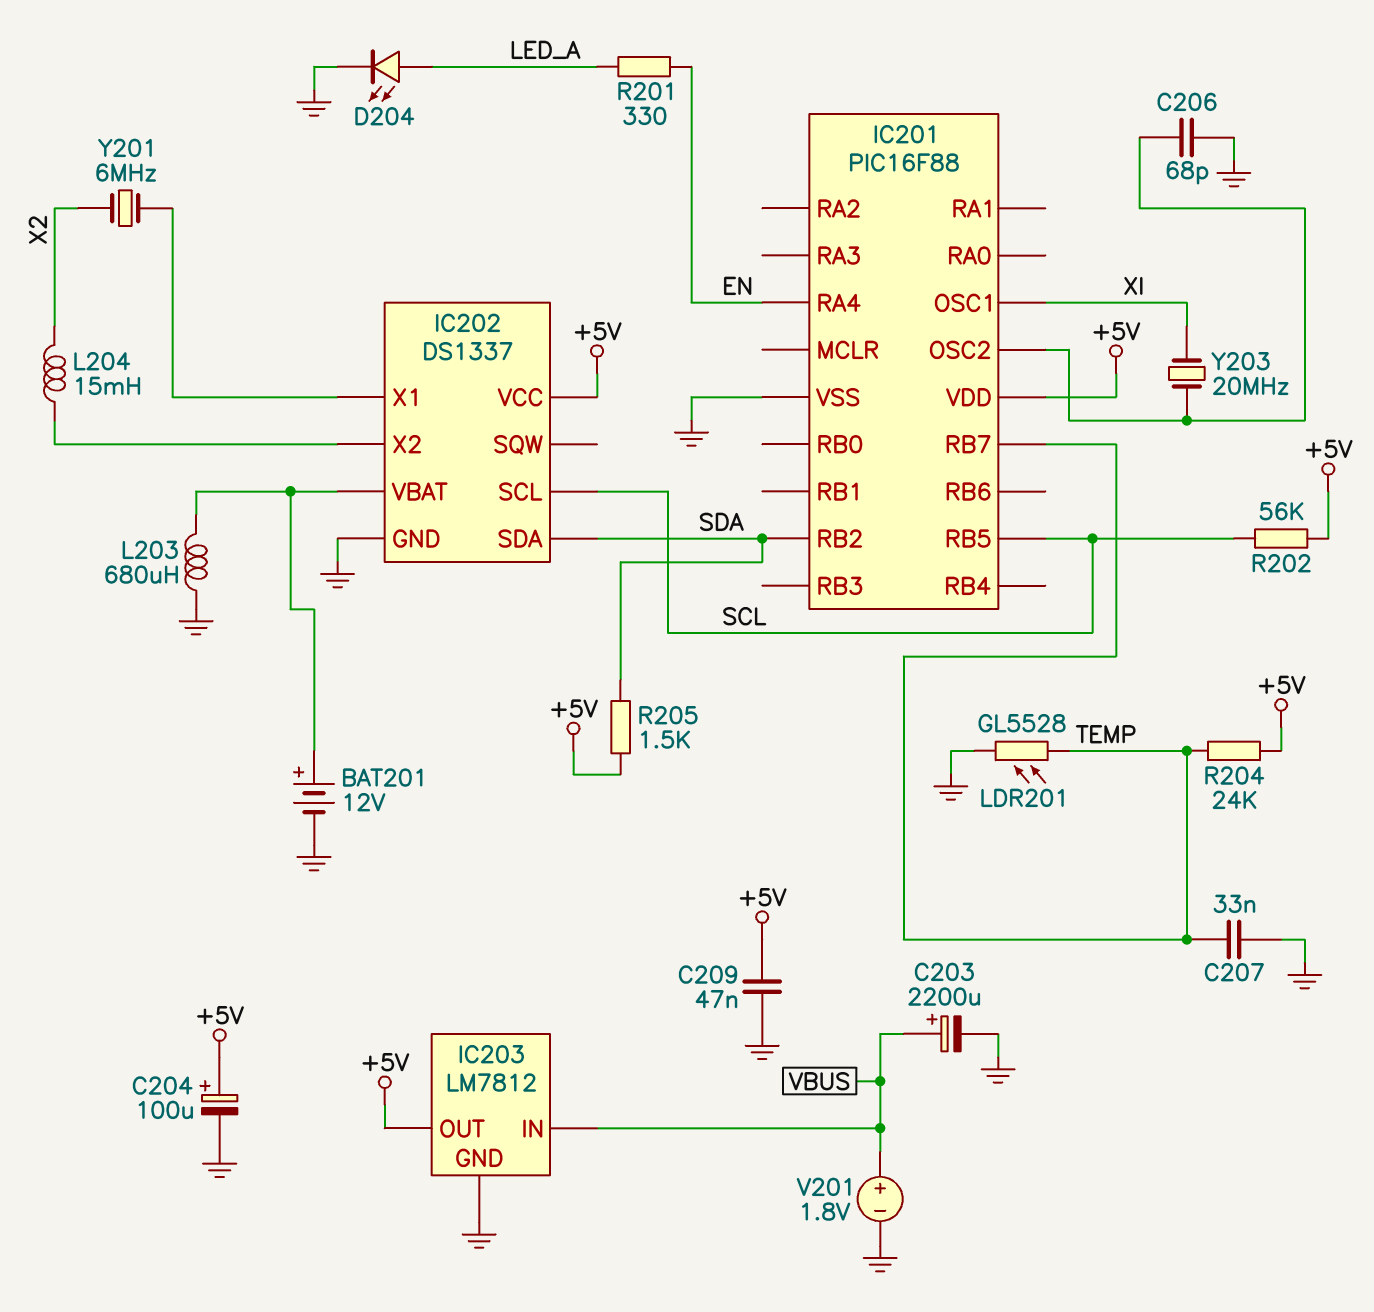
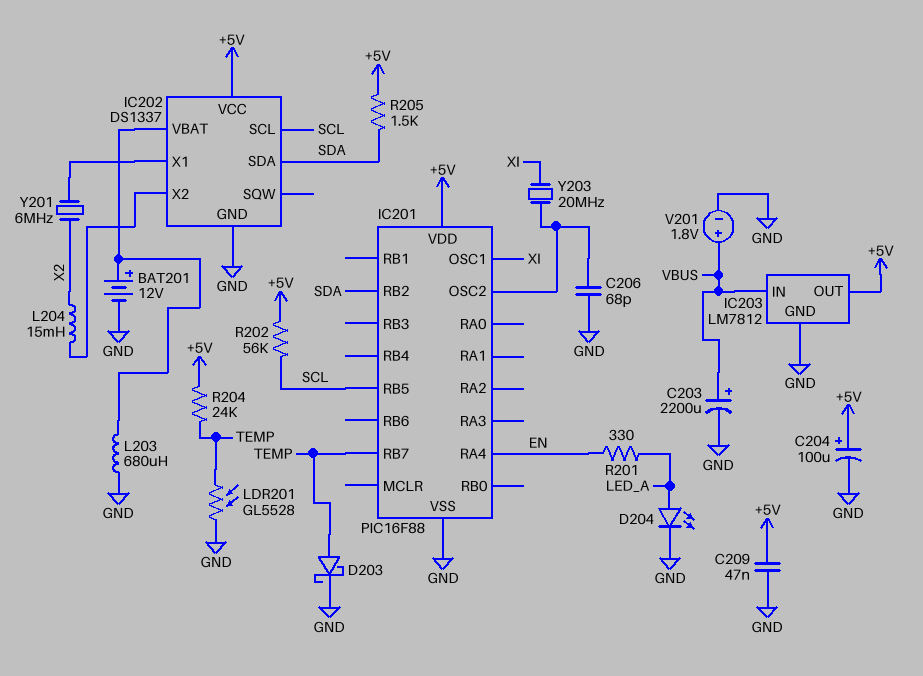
C207: 33nF (GND, TEMP) -> none
D203: none -> schottky (A TEMP, K GND)

